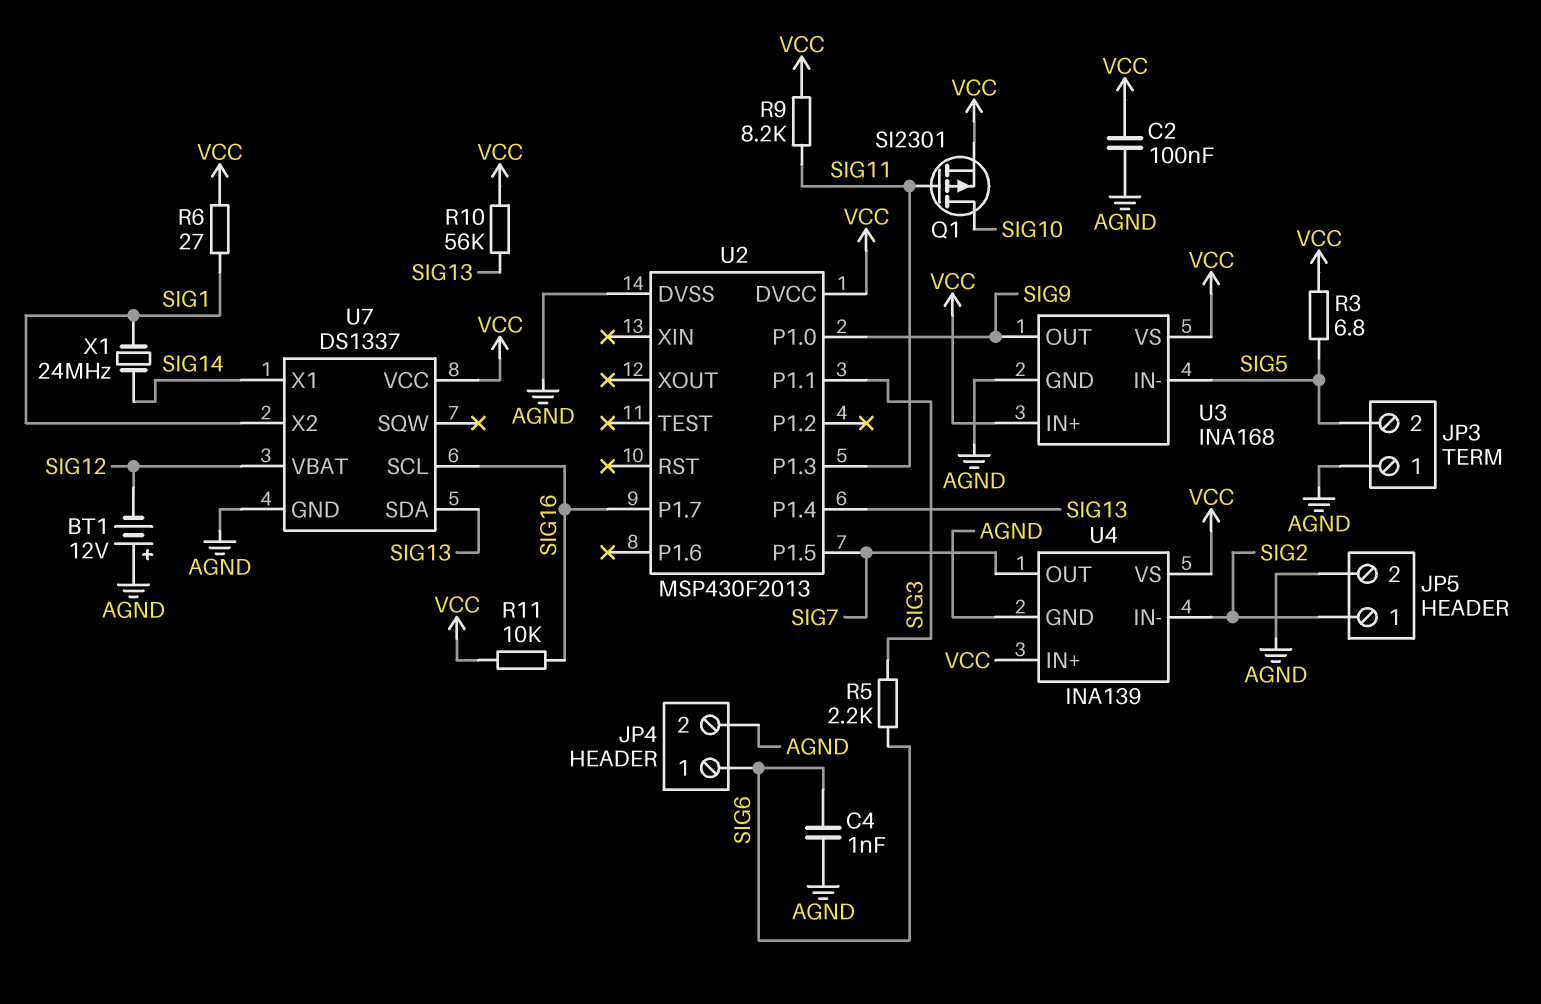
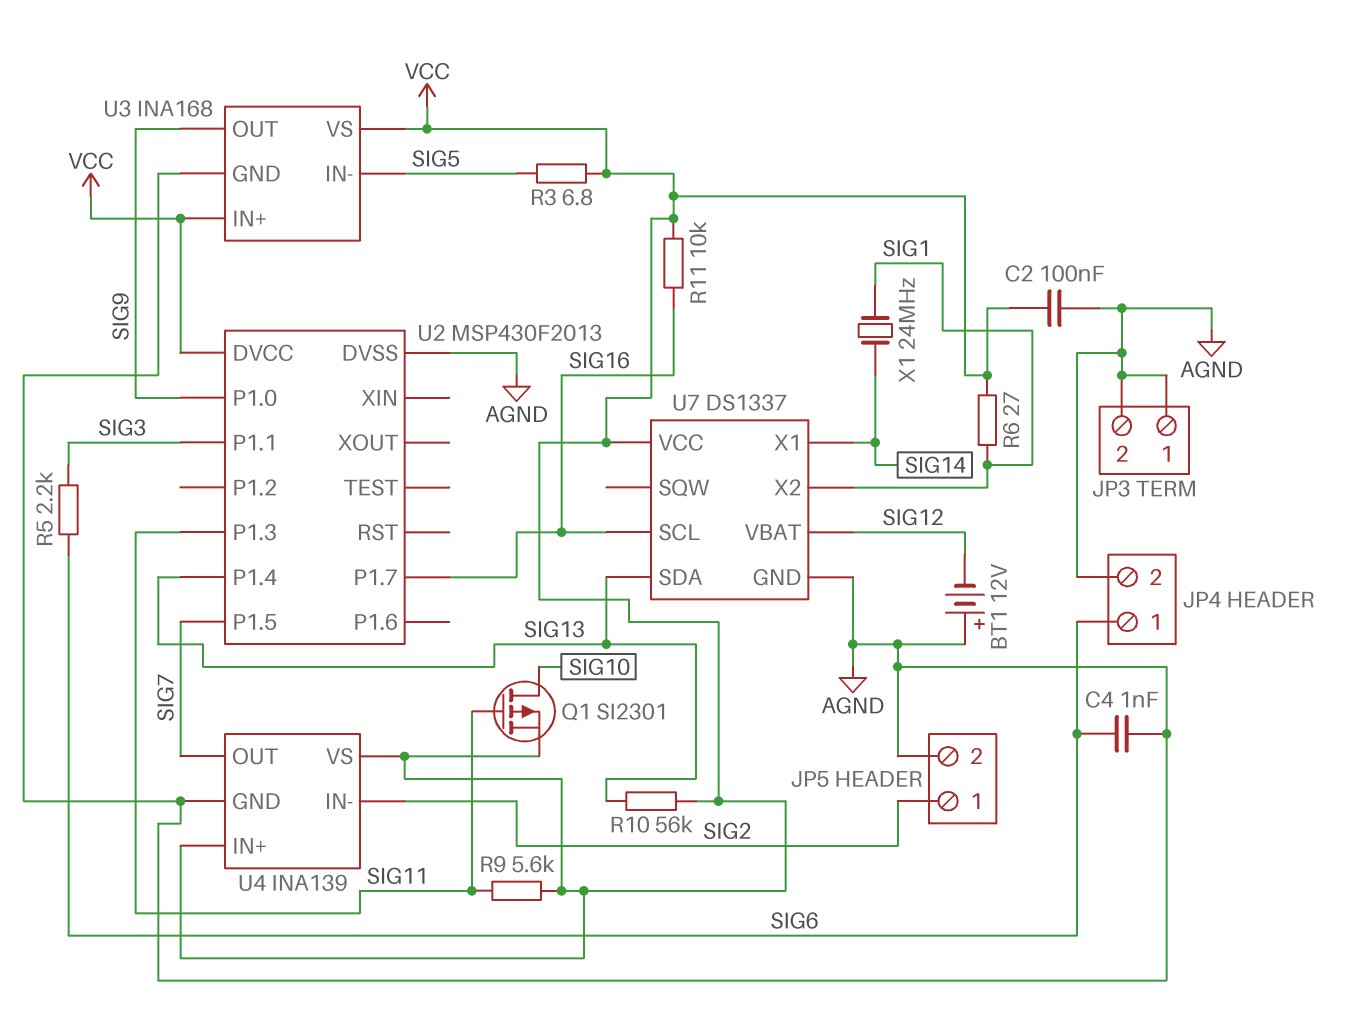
JP3 pin 2: SIG5 -> AGND
R9: 8.2k (SIG11, VCC) -> 5.6k (SIG11, VCC)

